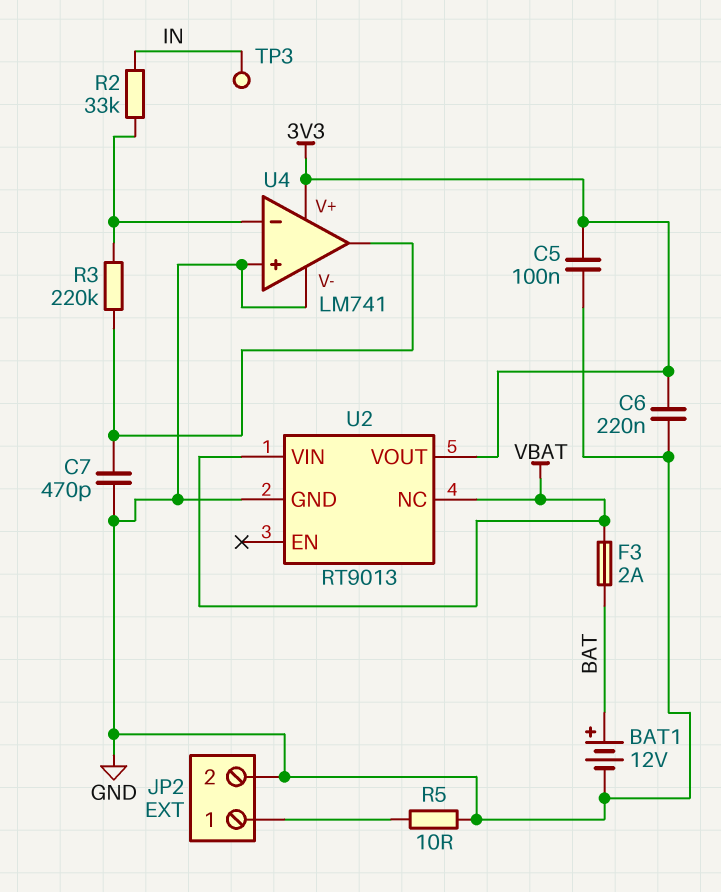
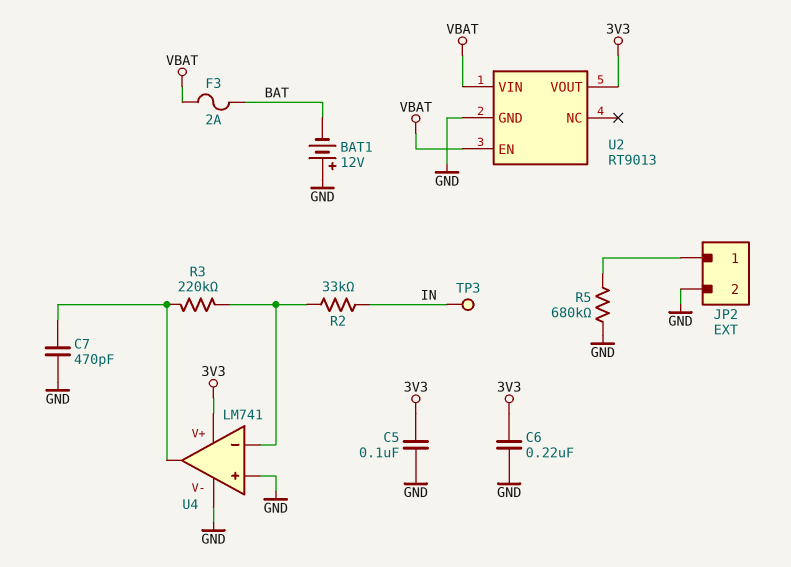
BAT1: 12V (plus BAT, minus GND) -> 12V (plus GND, minus BAT)
R5: 10 (GND, JP2/1) -> 680k (GND, JP2/1)
U2 pin EN: none -> VBAT
U2 pin NC: VBAT -> none

